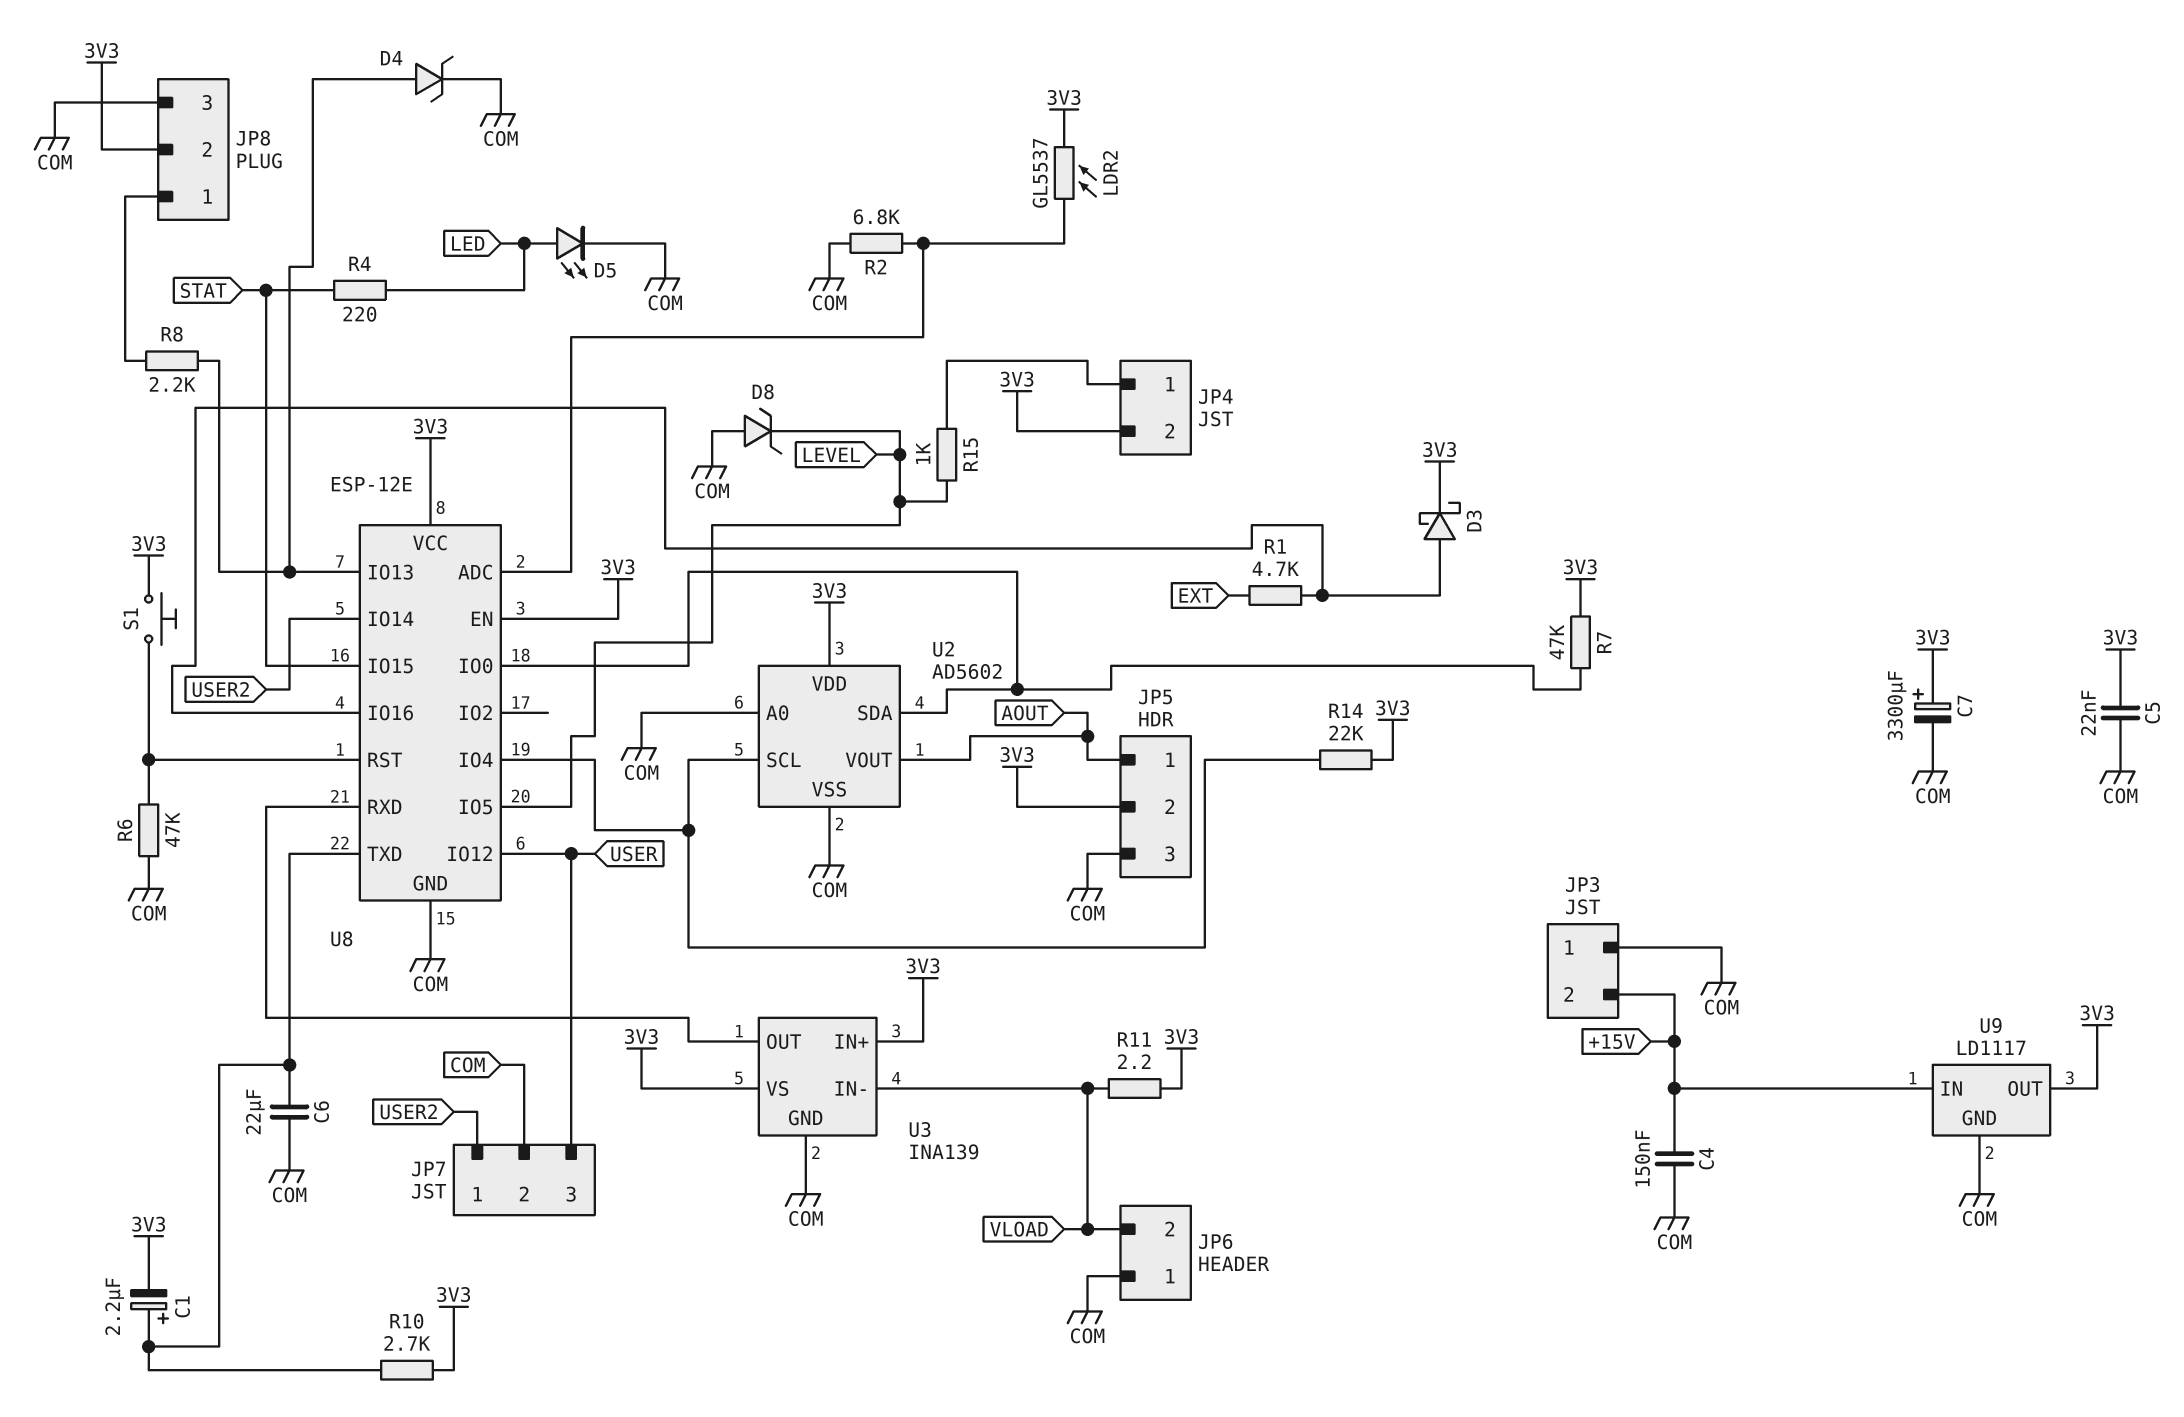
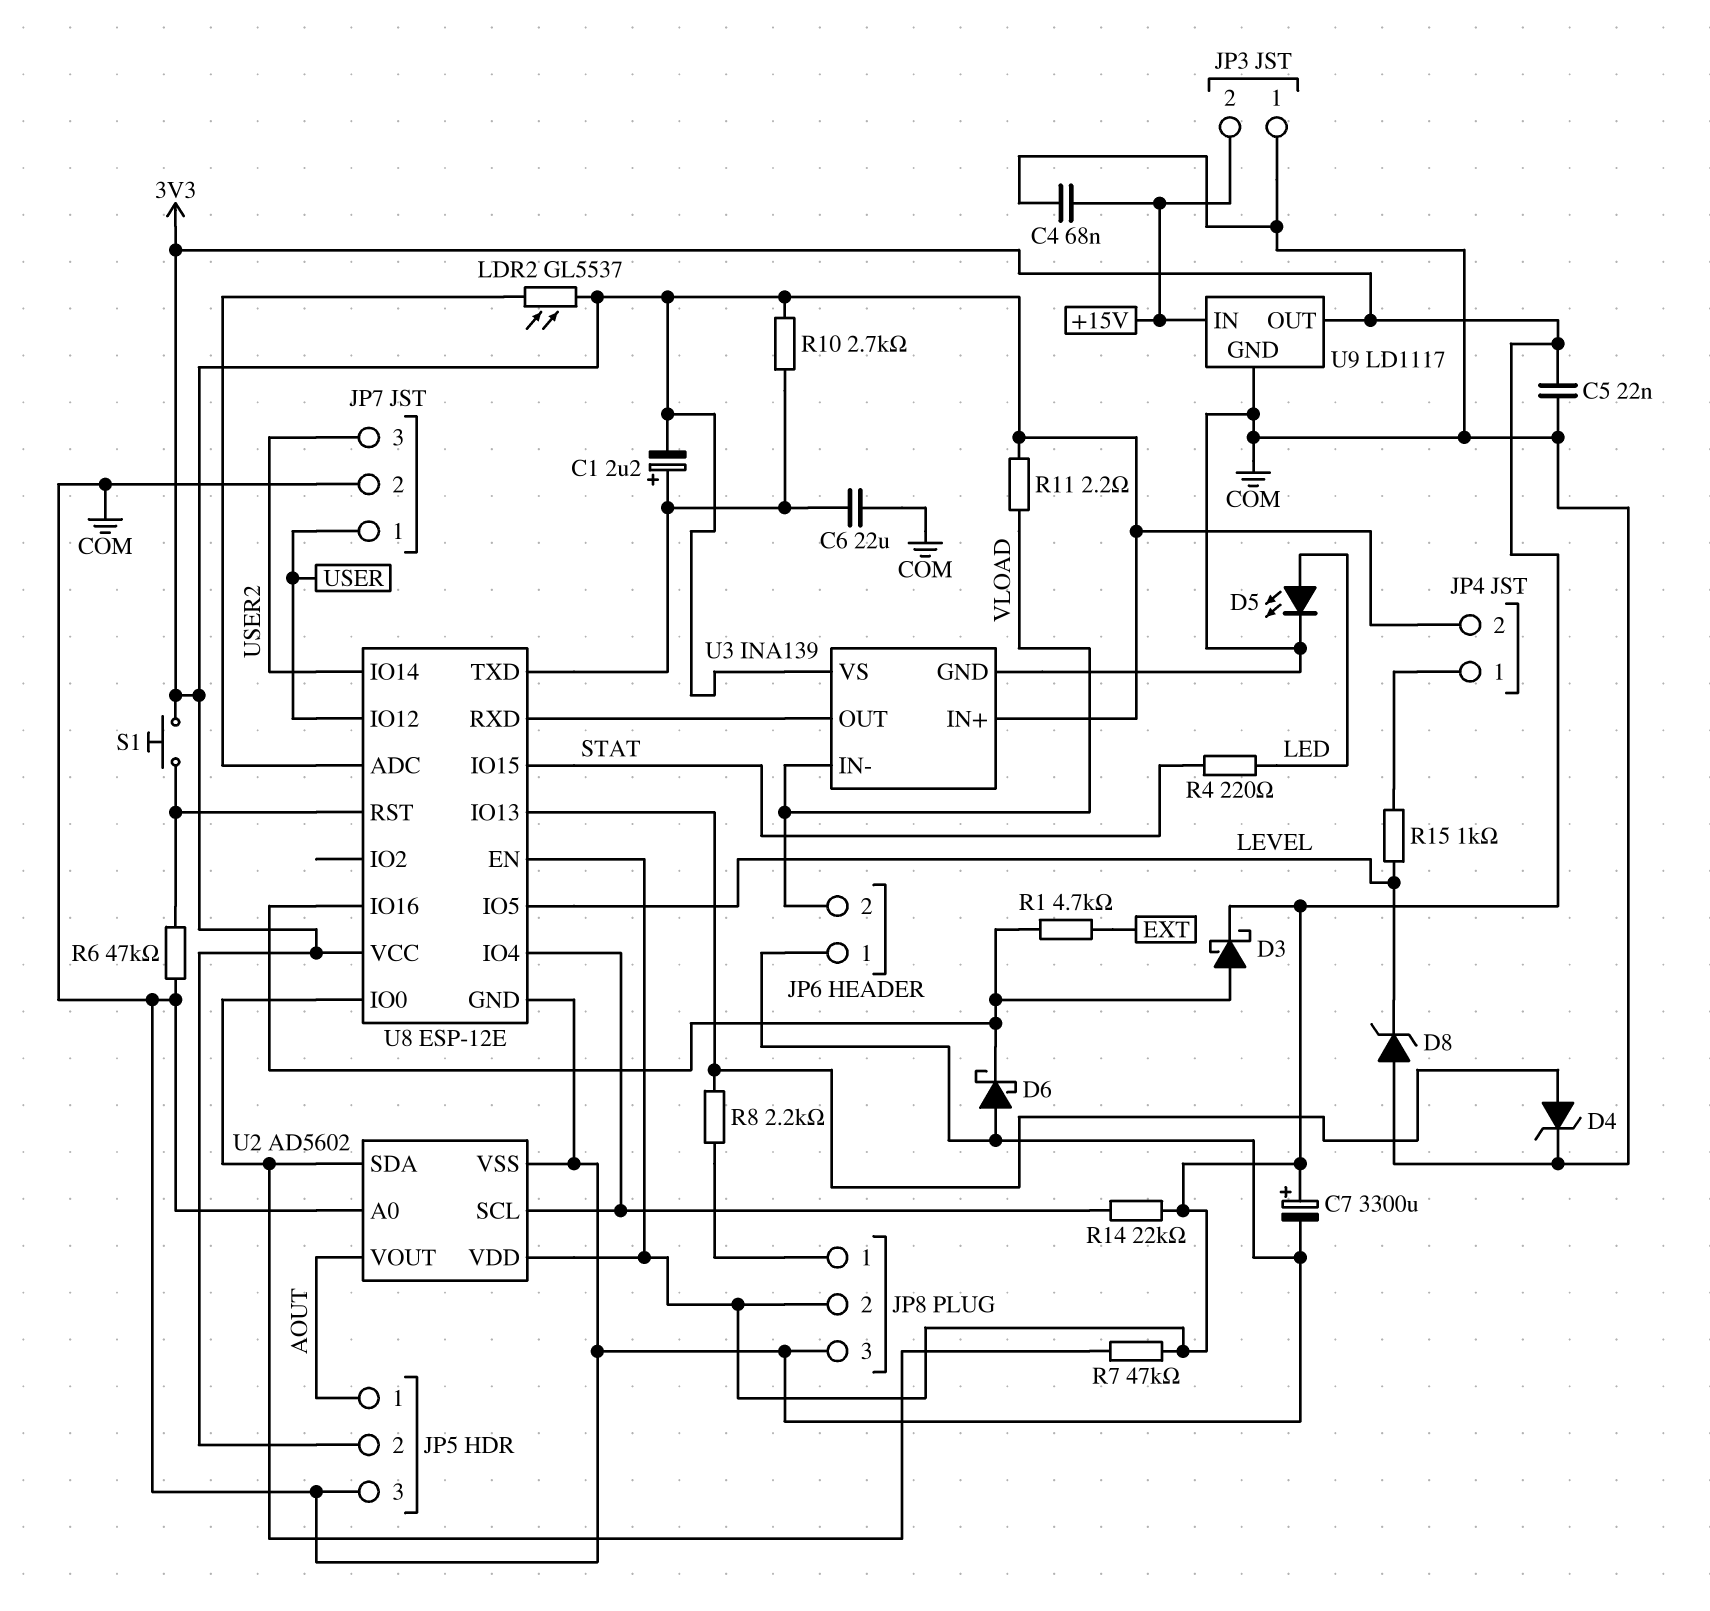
C4: 150nF (+15V, COM) -> 68nF (+15V, COM)
D6: none -> schottky (A COM, K U8/IO16)
JP7 pin 1: USER2 -> USER
JP7 pin 3: USER -> USER2
R2: 6.8k (COM, U8/ADC) -> none

